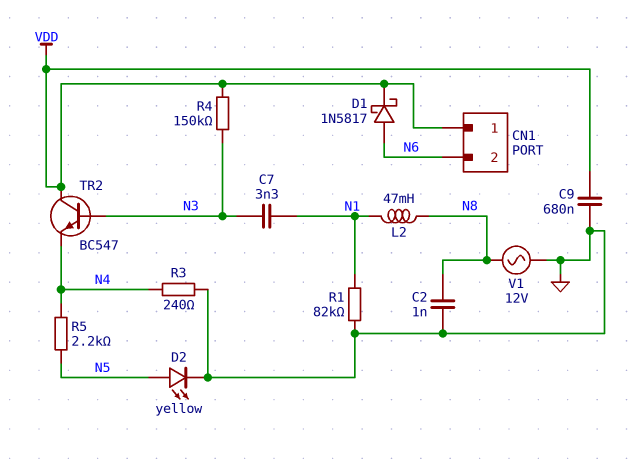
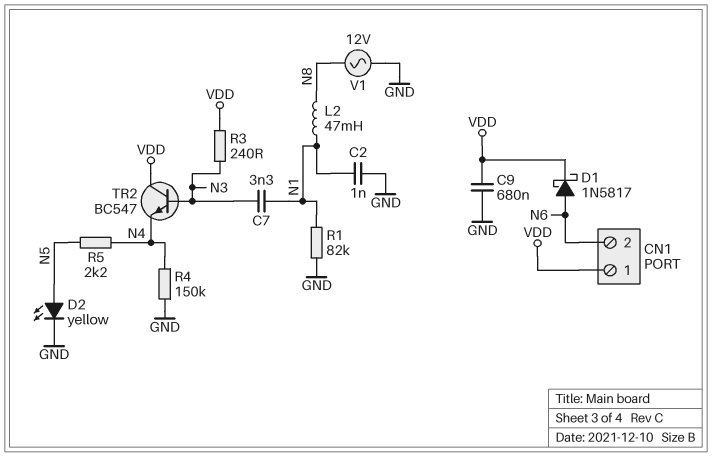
C2: 1nF (GND, N8) -> 1nF (GND, N1)
R3: 240 (GND, N4) -> 240 (N3, VDD)
R4: 150k (N3, VDD) -> 150k (GND, N4)

